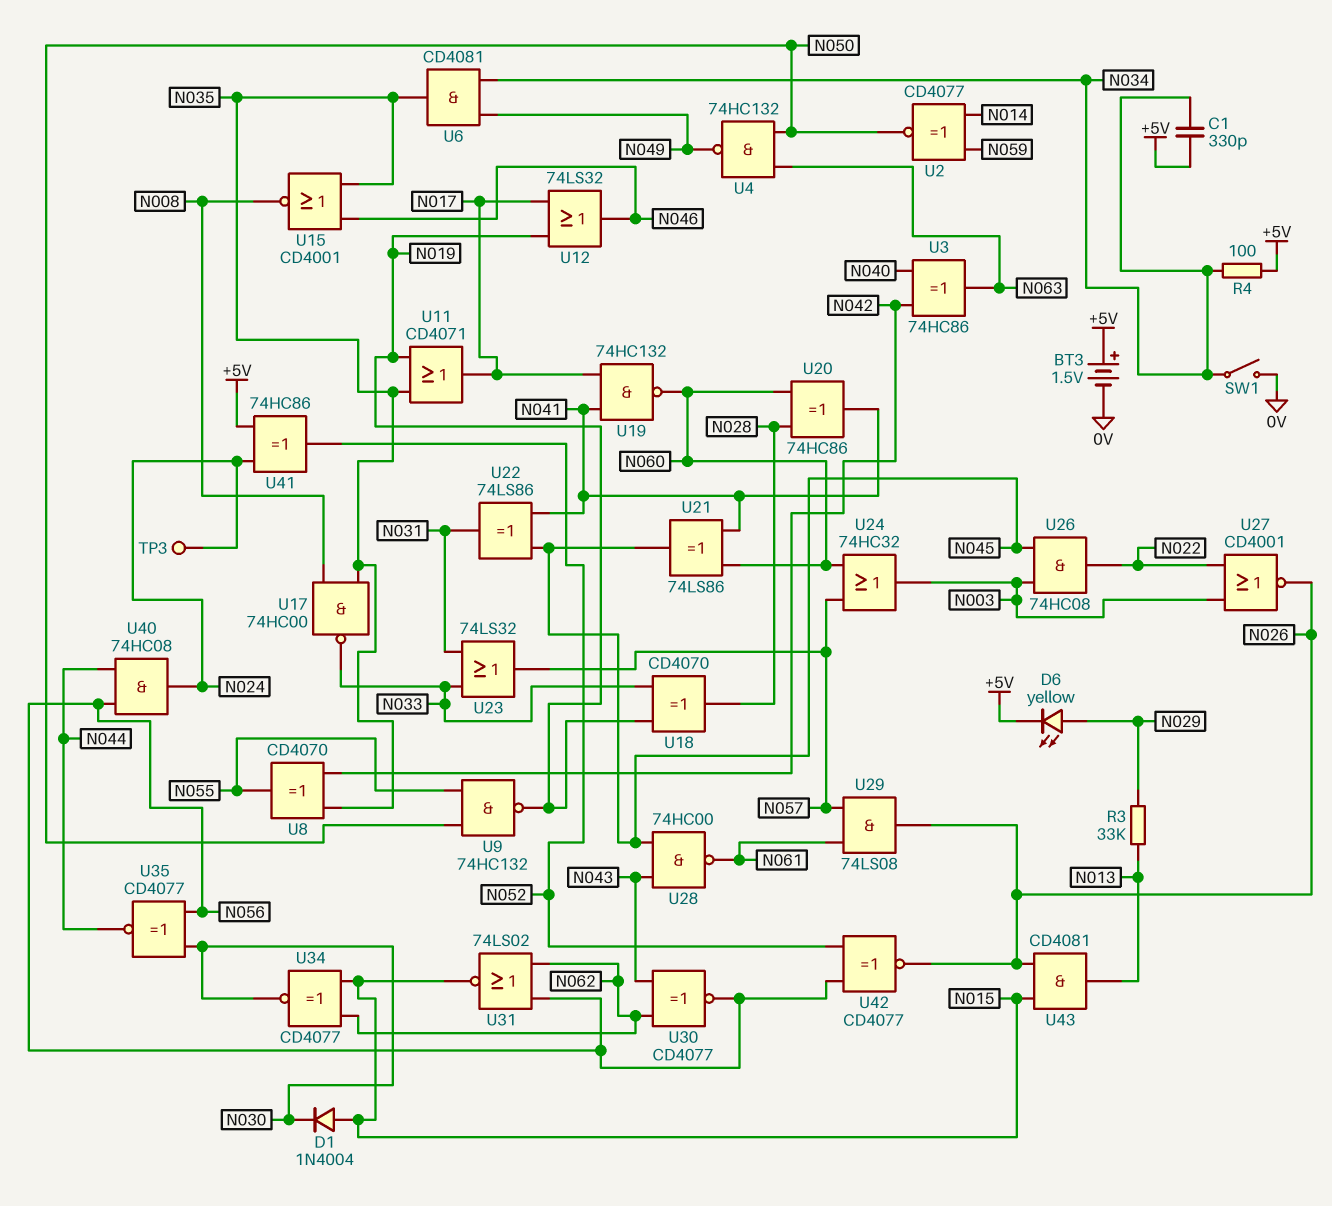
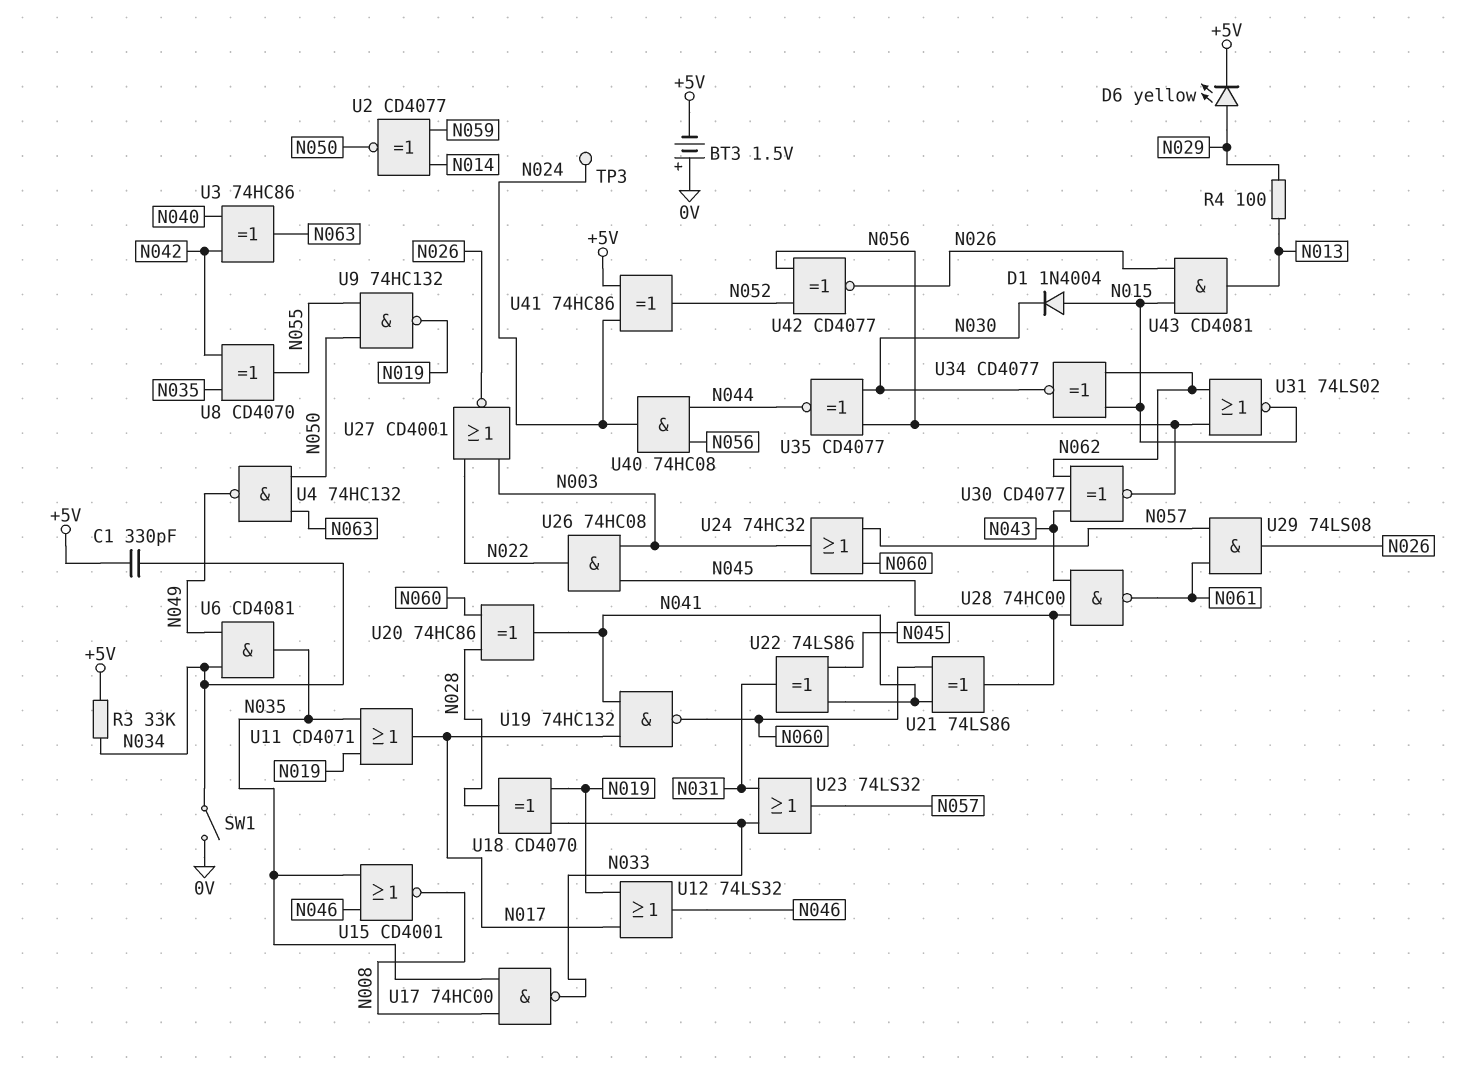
BT3: 1.5V (plus +5V, minus 0V) -> 1.5V (plus 0V, minus +5V)
R3: 33k (N013, N029) -> 33k (+5V, N034)
R4: 100 (+5V, N034) -> 100 (N013, N029)

